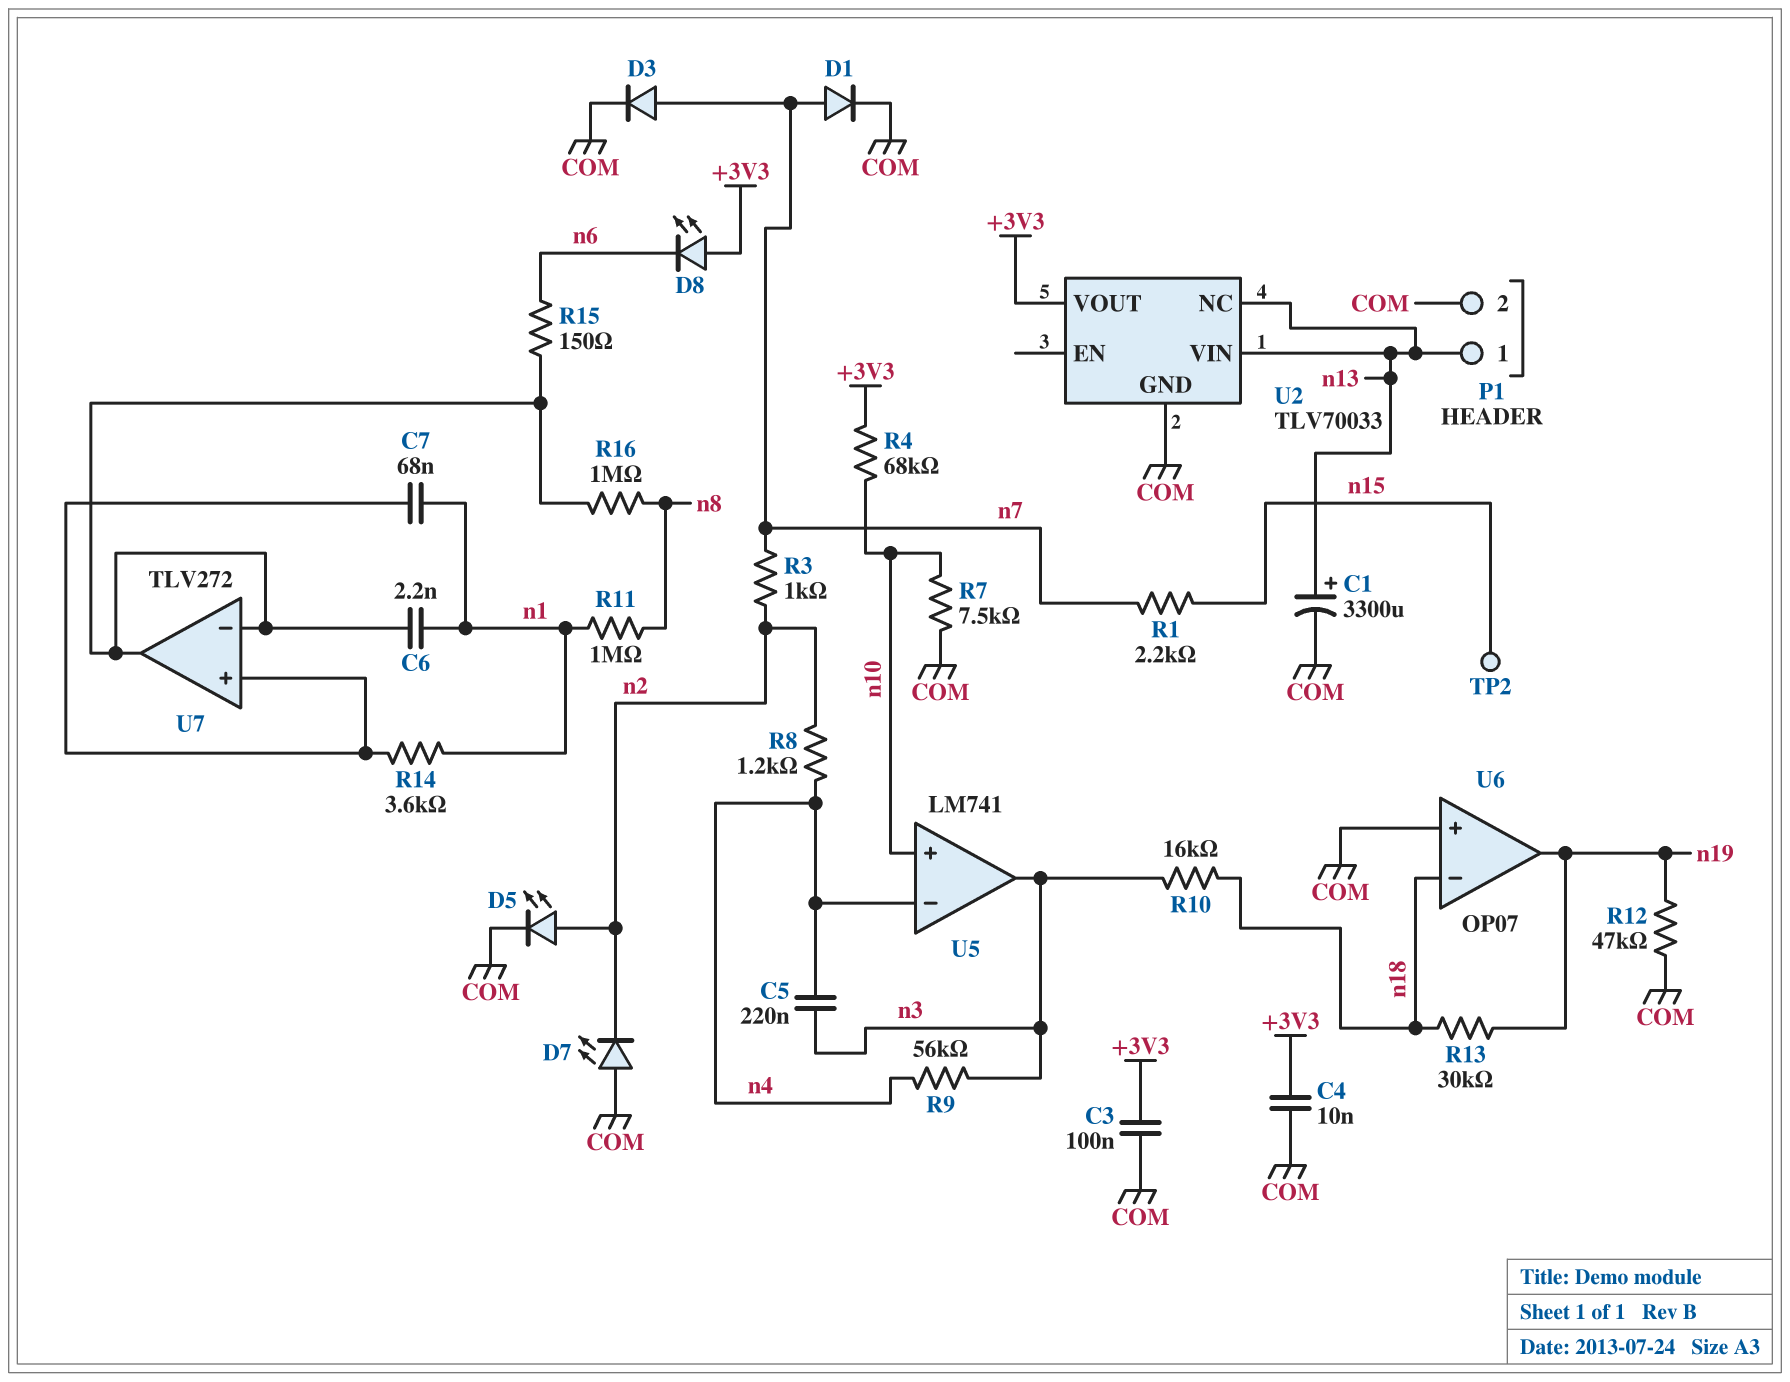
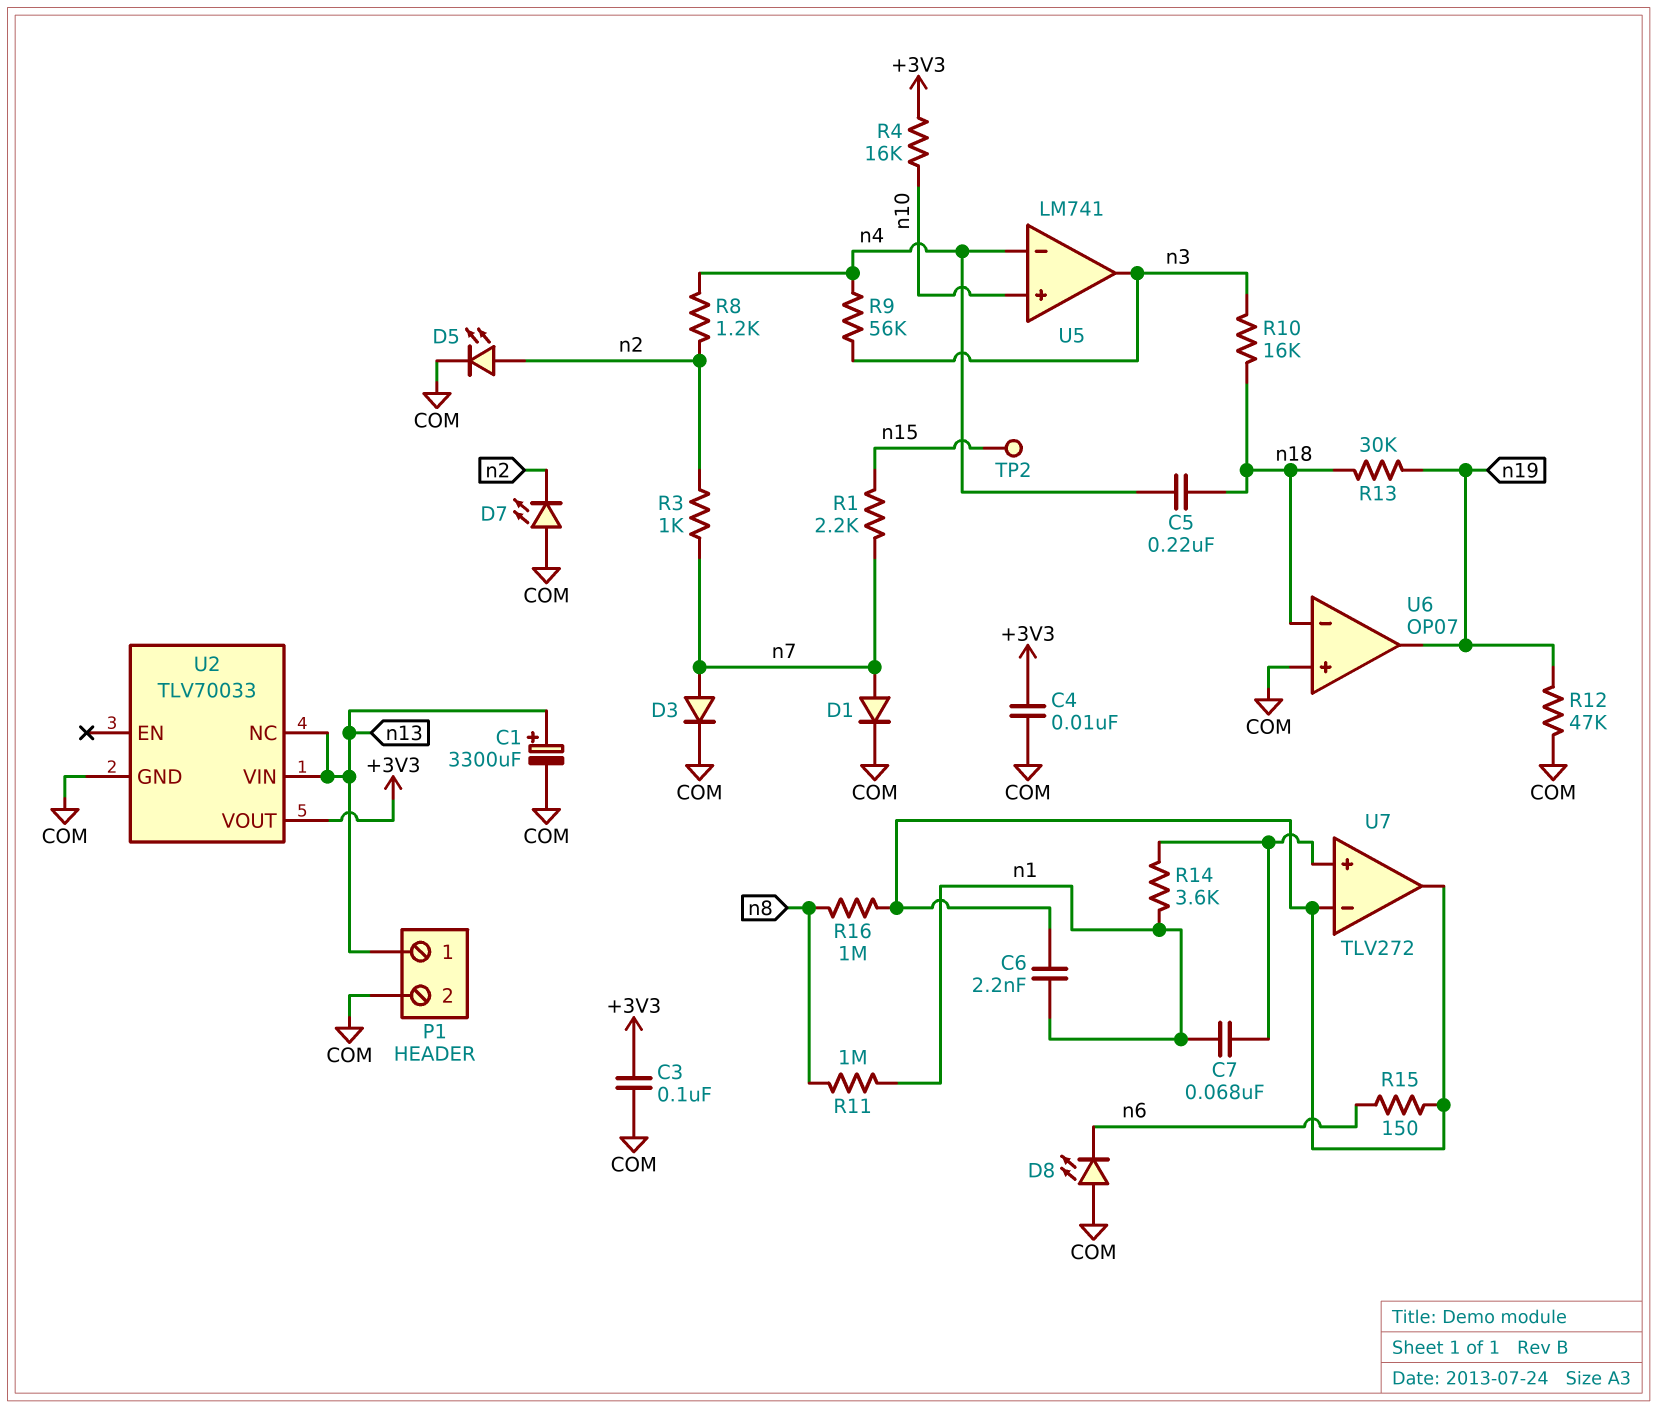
C5: 220nF (n3, n4) -> 220nF (n4, n18)
D8: LED (A +3V3, K n6) -> LED (A COM, K n6)
R4: 68k (+3V3, n10) -> 16k (+3V3, n10)
R7: 7.5k (COM, n10) -> none

